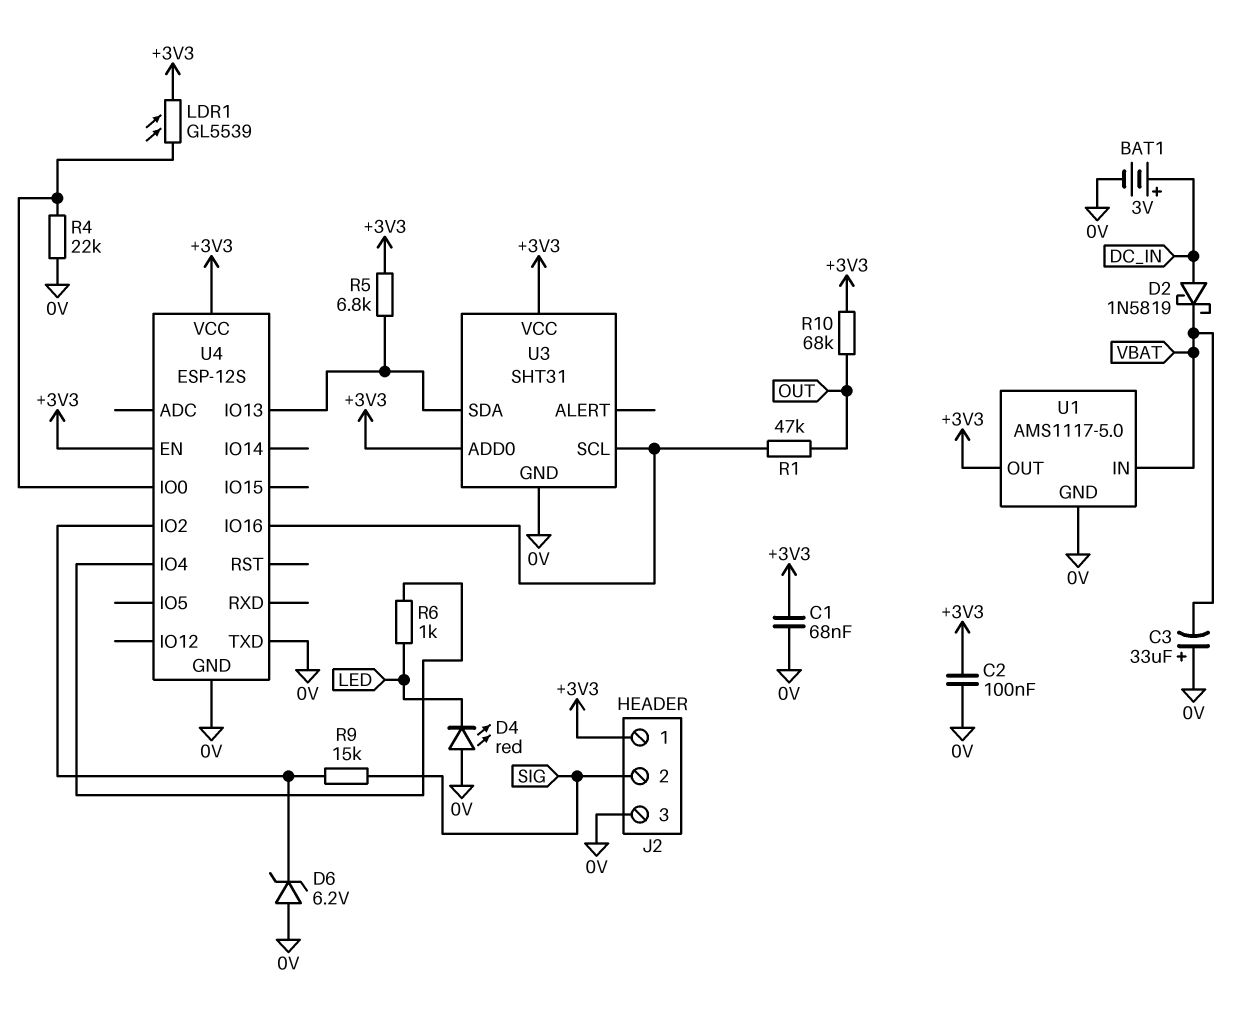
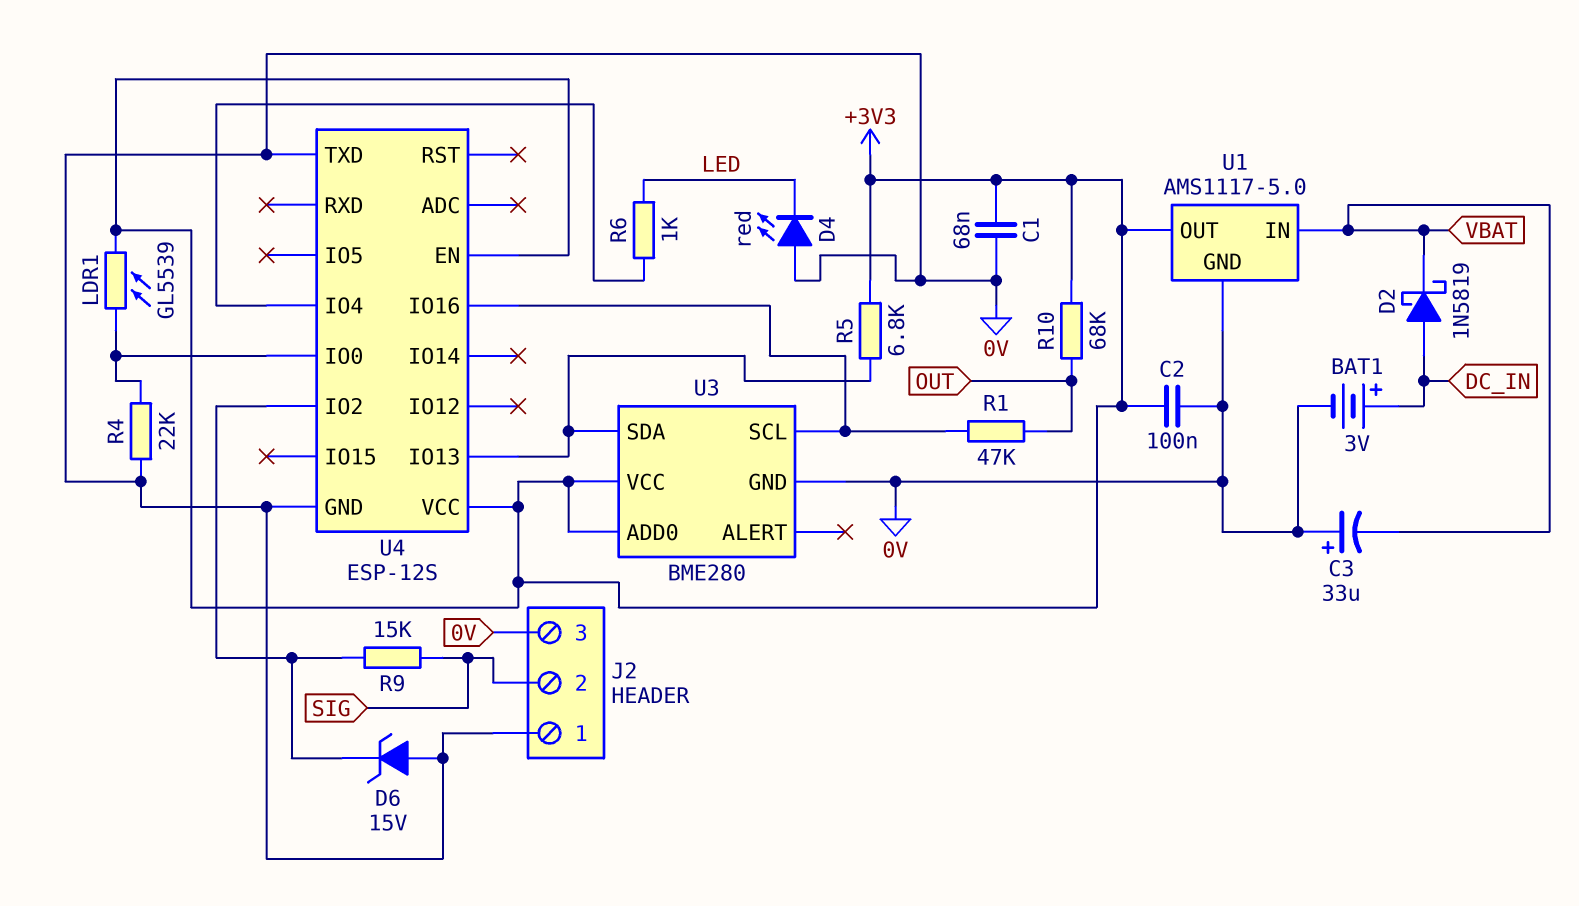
D6: zener 6.2V (A 0V, K U4/IO2) -> zener 15V (A 0V, K U4/IO2)
J2 pin 1: +3V3 -> 0V
U3: SHT31 -> BME280

